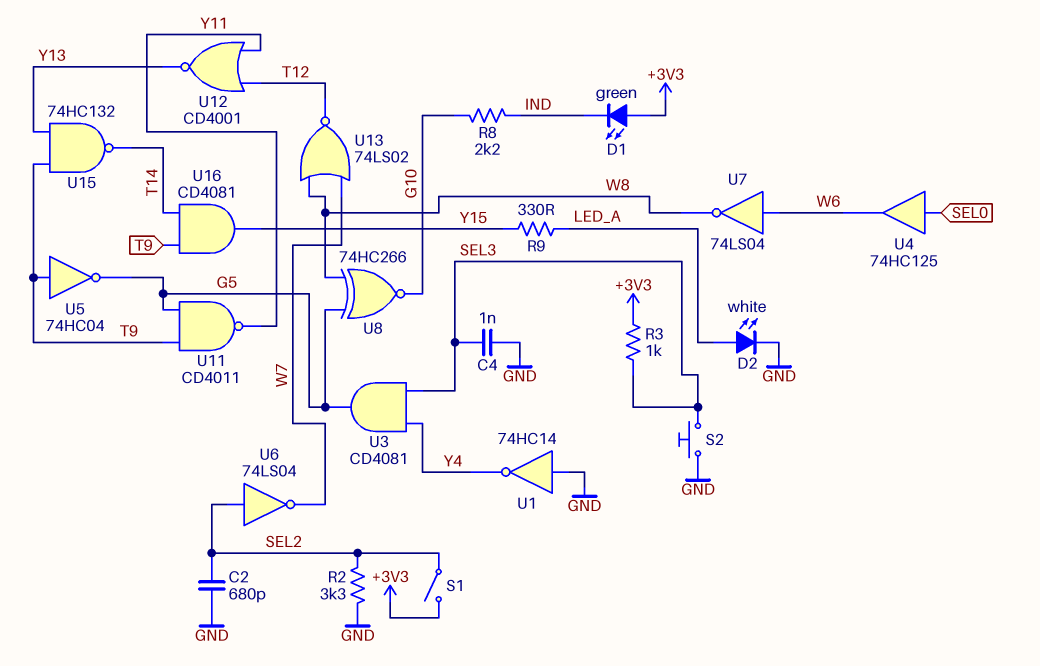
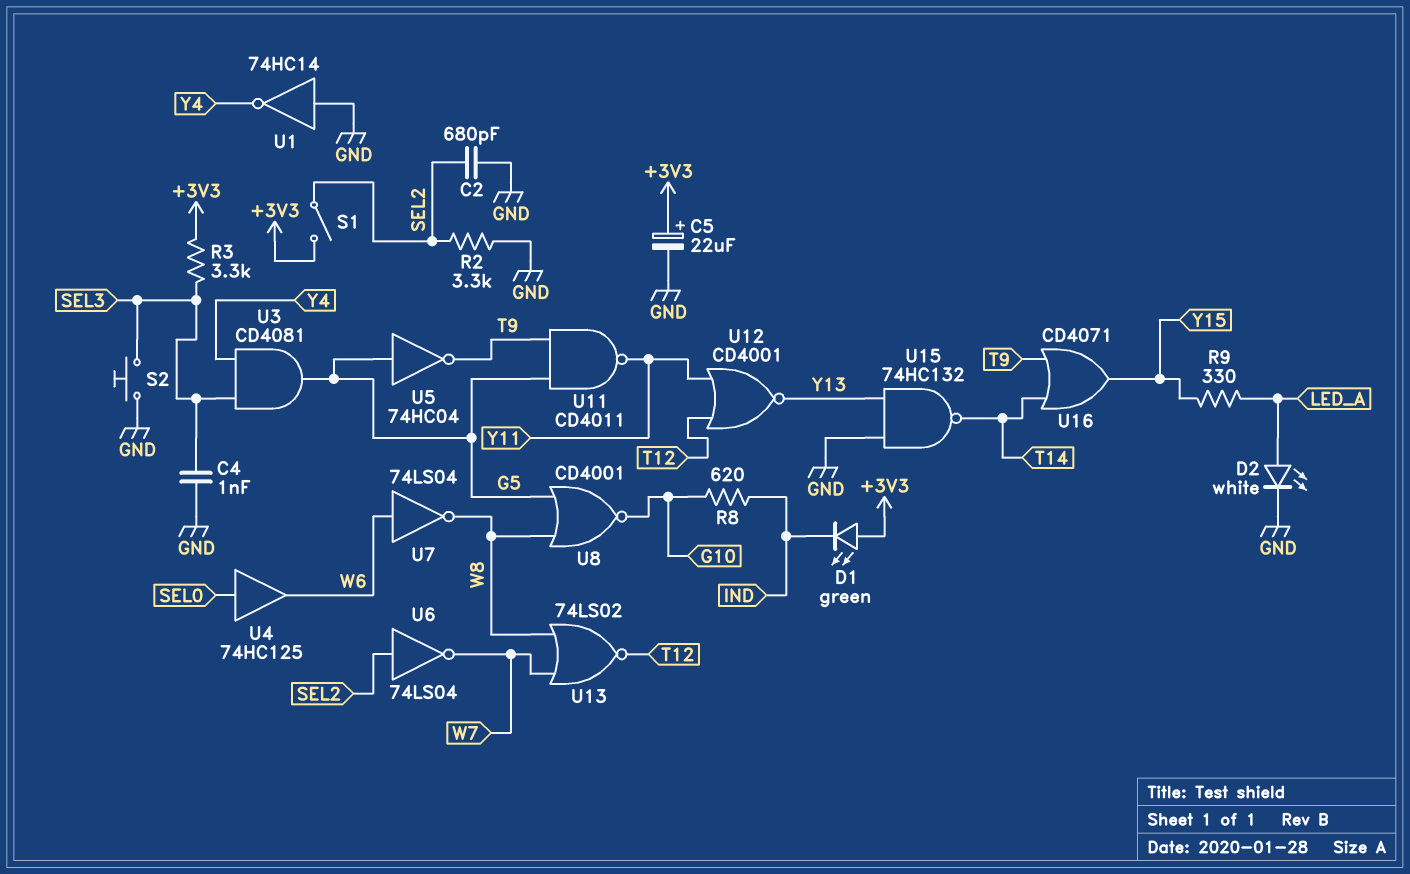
C5: none -> 22uF (plus +3V3, minus GND)
R3: 1k (+3V3, SEL3) -> 3.3k (+3V3, SEL3)
R8: 2.2k (G10, IND) -> 620 (G10, IND)
U5: NOT 74HC04 (in T9, out G5) -> NOT 74HC04 (in G5, out T9)
U8: XNOR 74HC266 (in G5, in W8, out G10) -> NOR CD4001 (in G5, in W8, out G10)
U15: NAND 74HC132 (in T9, in Y13, out T14) -> NAND 74HC132 (in GND, in Y13, out T14)
U16: AND CD4081 (in T9, in T14, out Y15) -> OR CD4071 (in T9, in T14, out Y15)

